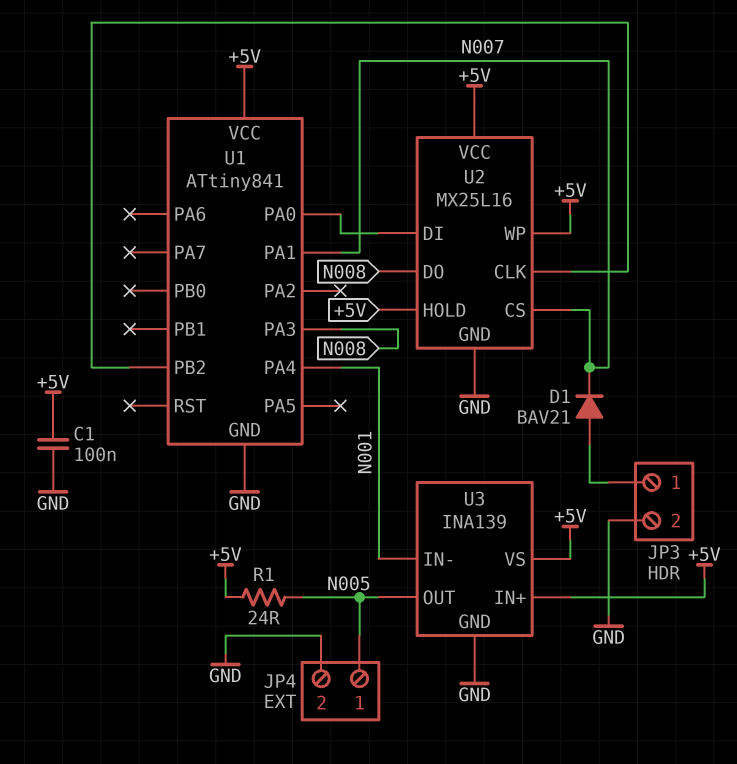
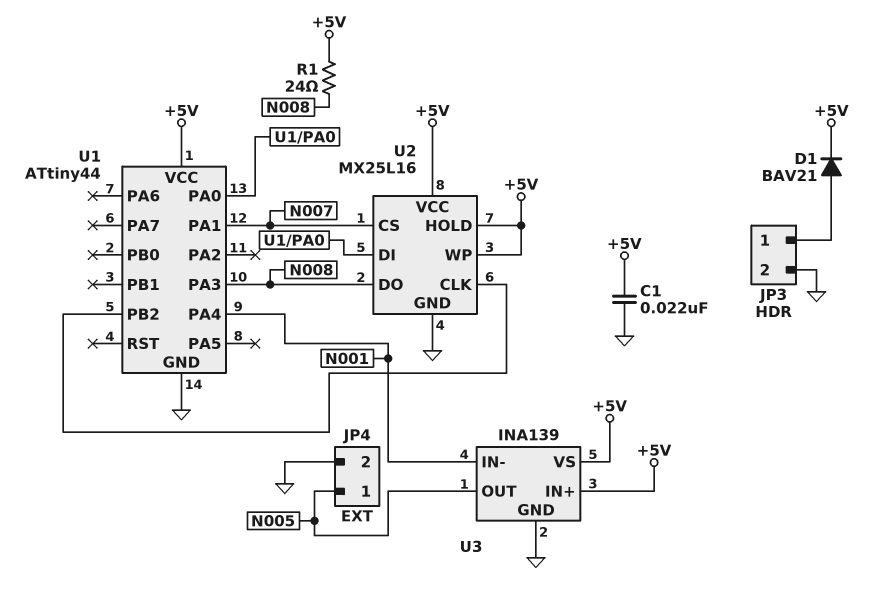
C1: 100nF (+5V, GND) -> 22nF (+5V, GND)
D1: diode BAV21 (A JP3/1, K N007) -> diode BAV21 (A JP3/1, K +5V)
R1: 24 (+5V, N005) -> 24 (+5V, N008)
U1: ATtiny841 -> ATtiny44

